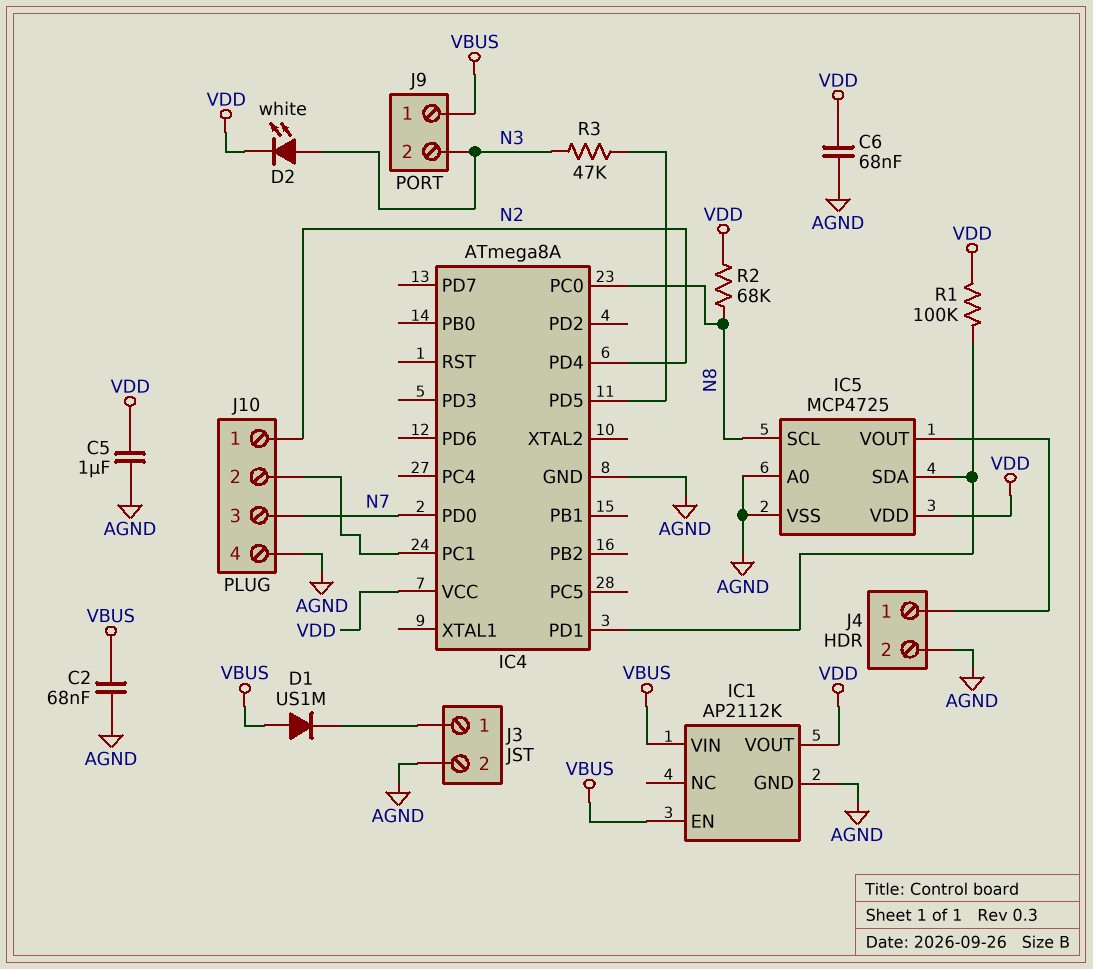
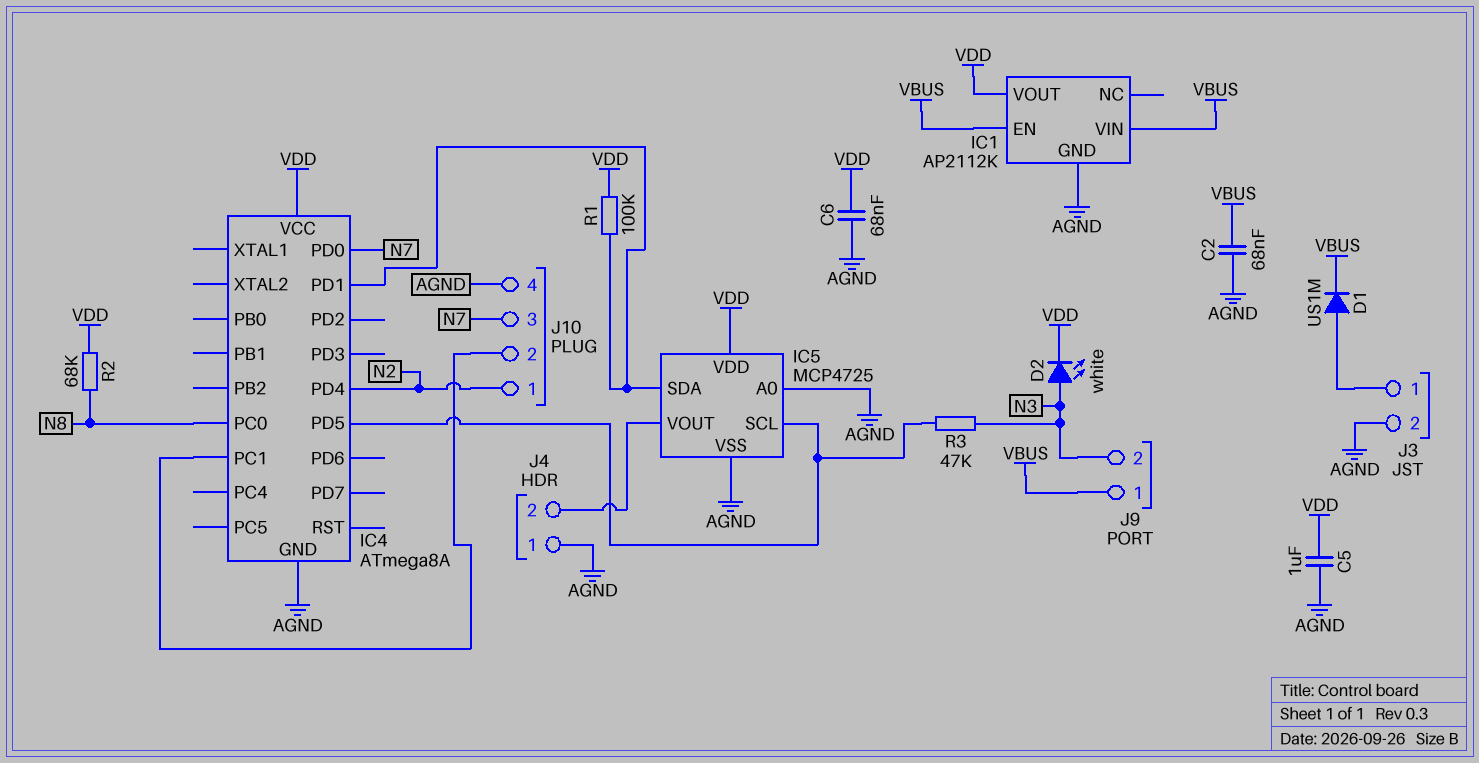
D1: diode US1M (A VBUS, K J3/1) -> diode US1M (A J3/1, K VBUS)
IC5 pin SCL: N8 -> IC4/PD5
J4 pin 1: IC5/VOUT -> AGND
J4 pin 2: AGND -> IC5/VOUT

